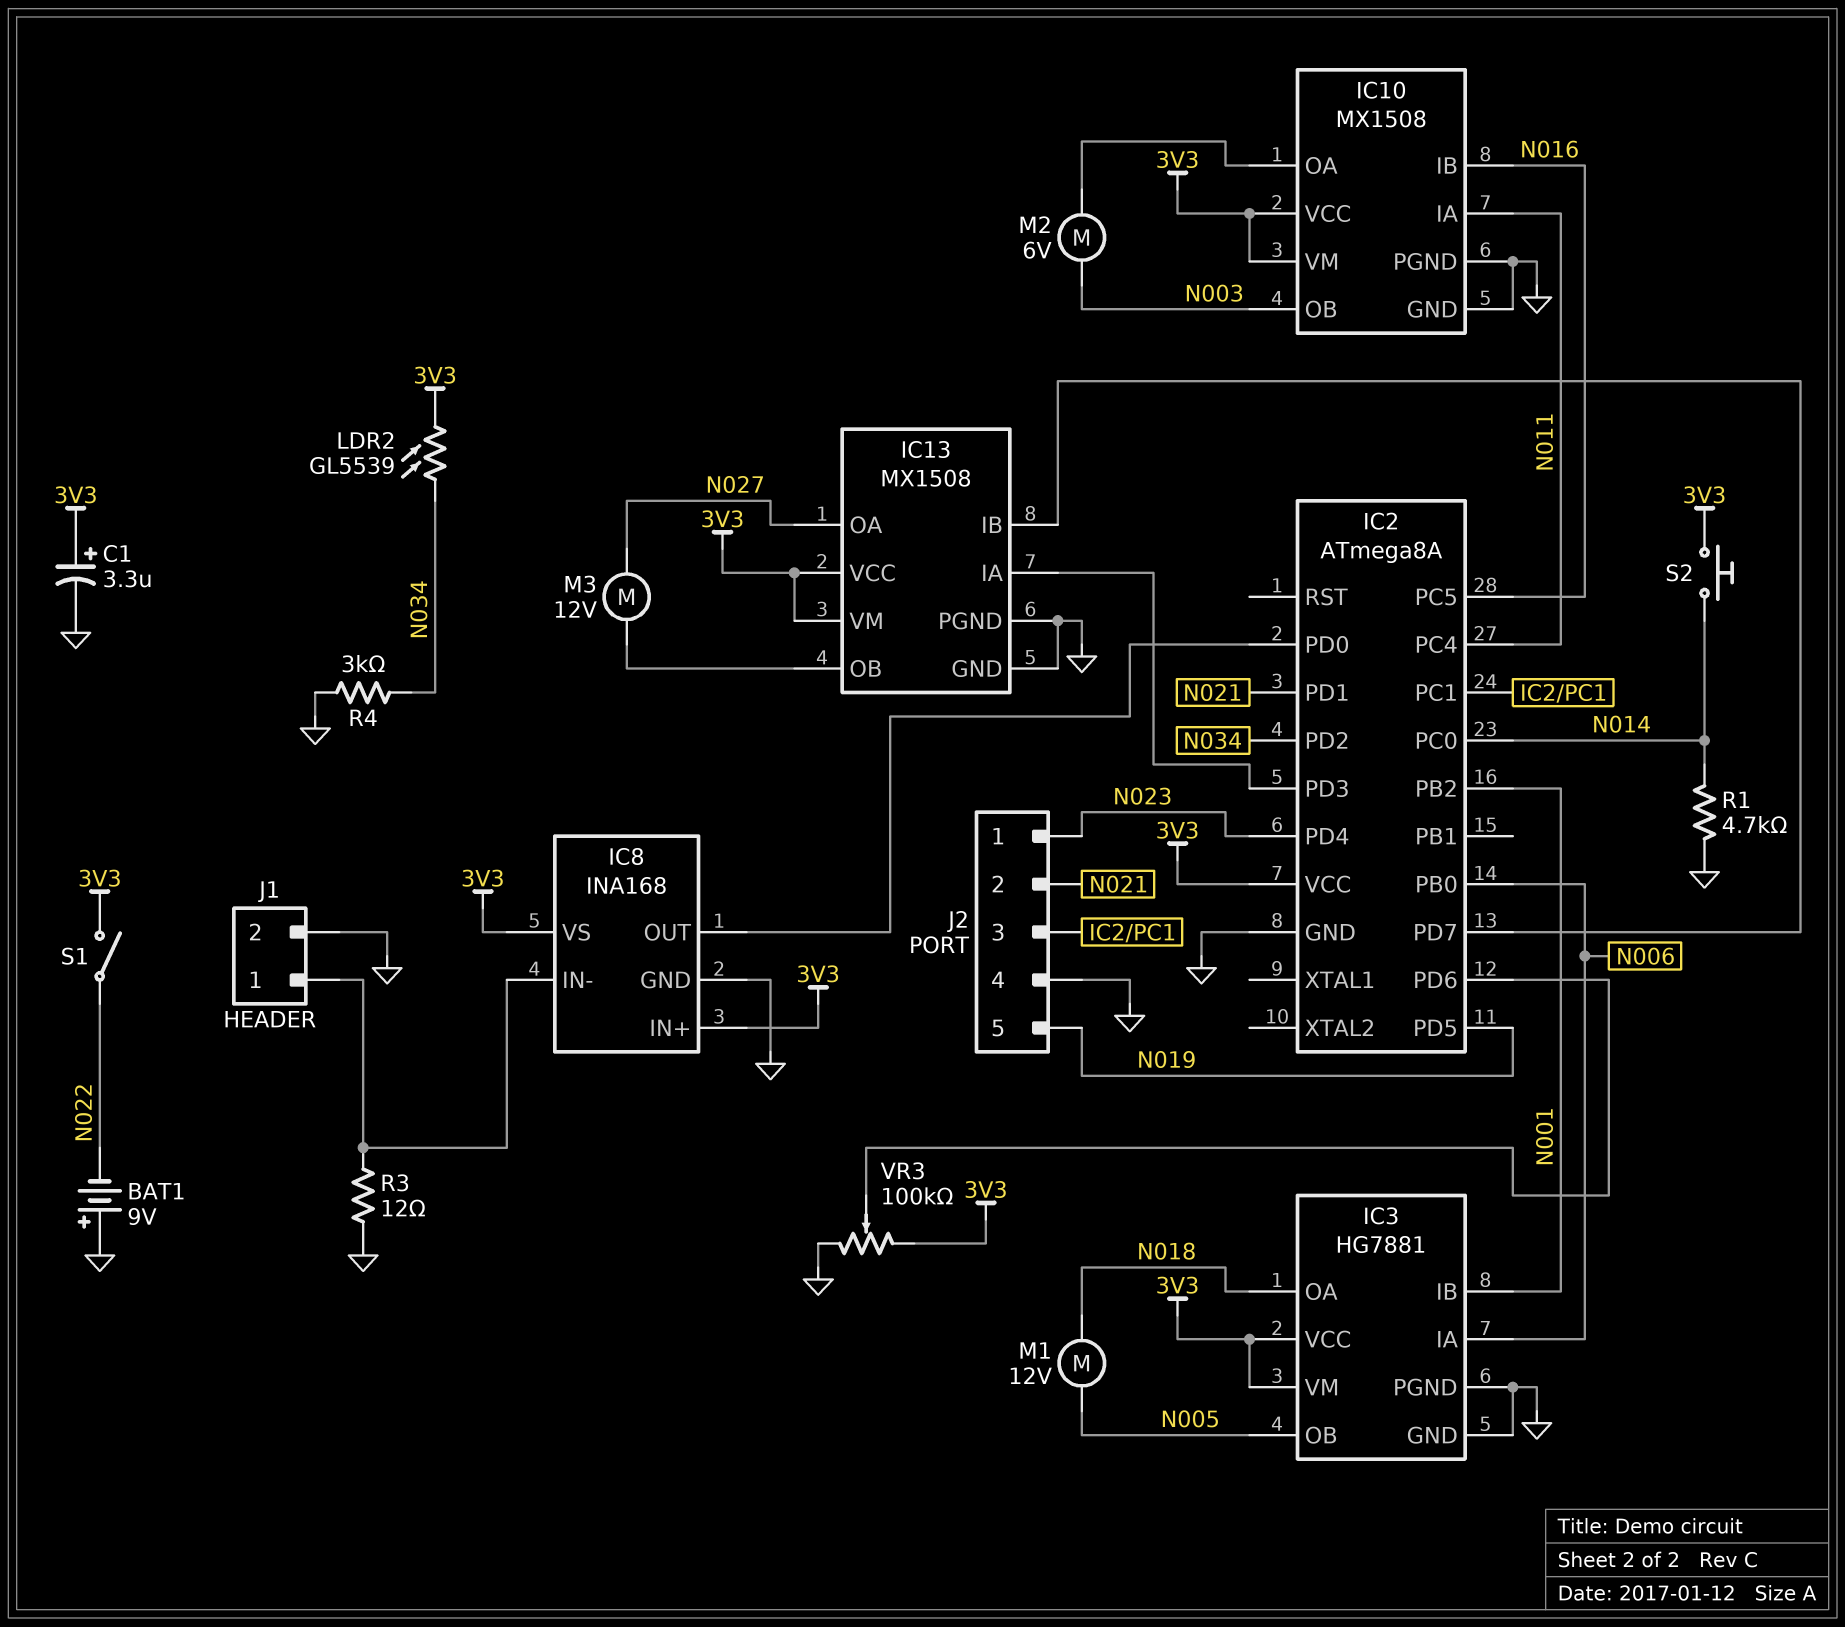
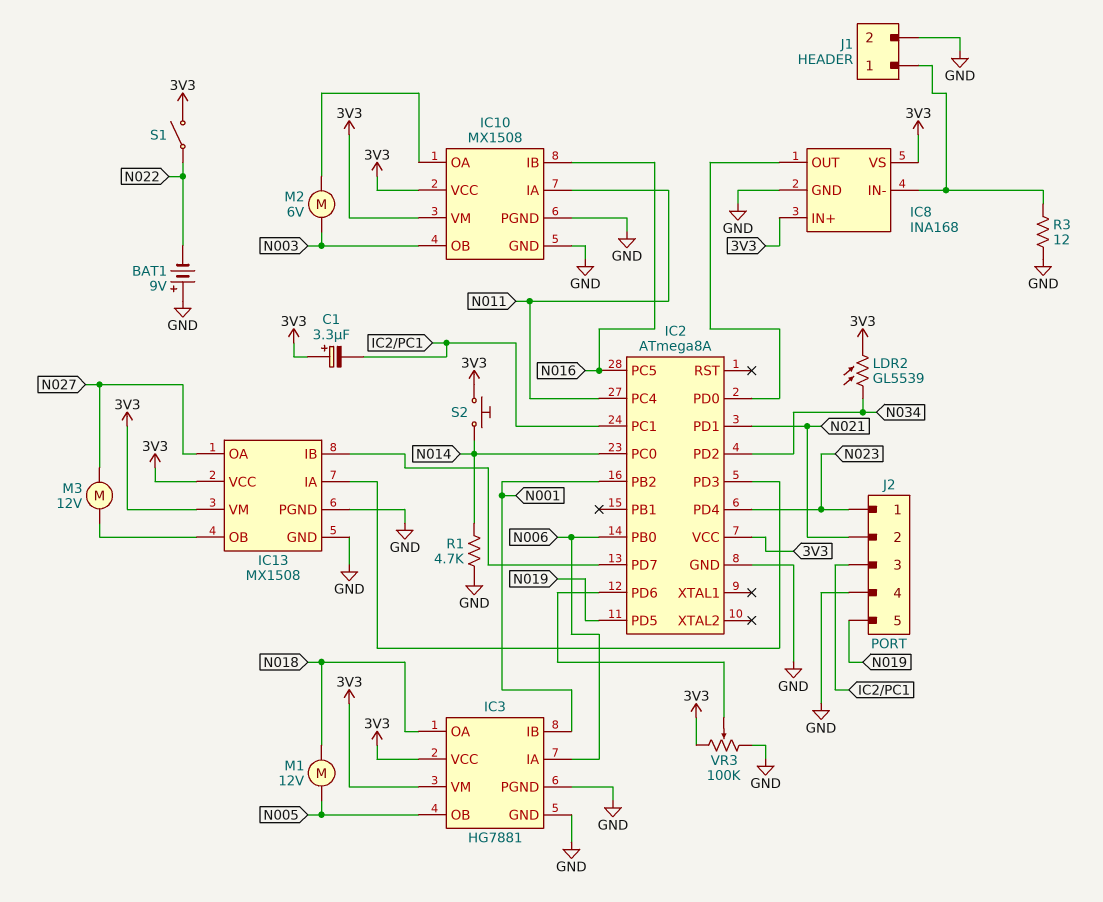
C1: 3.3uF (plus 3V3, minus GND) -> 3.3uF (plus 3V3, minus IC2/PC1)
R4: 3k (GND, N034) -> none

